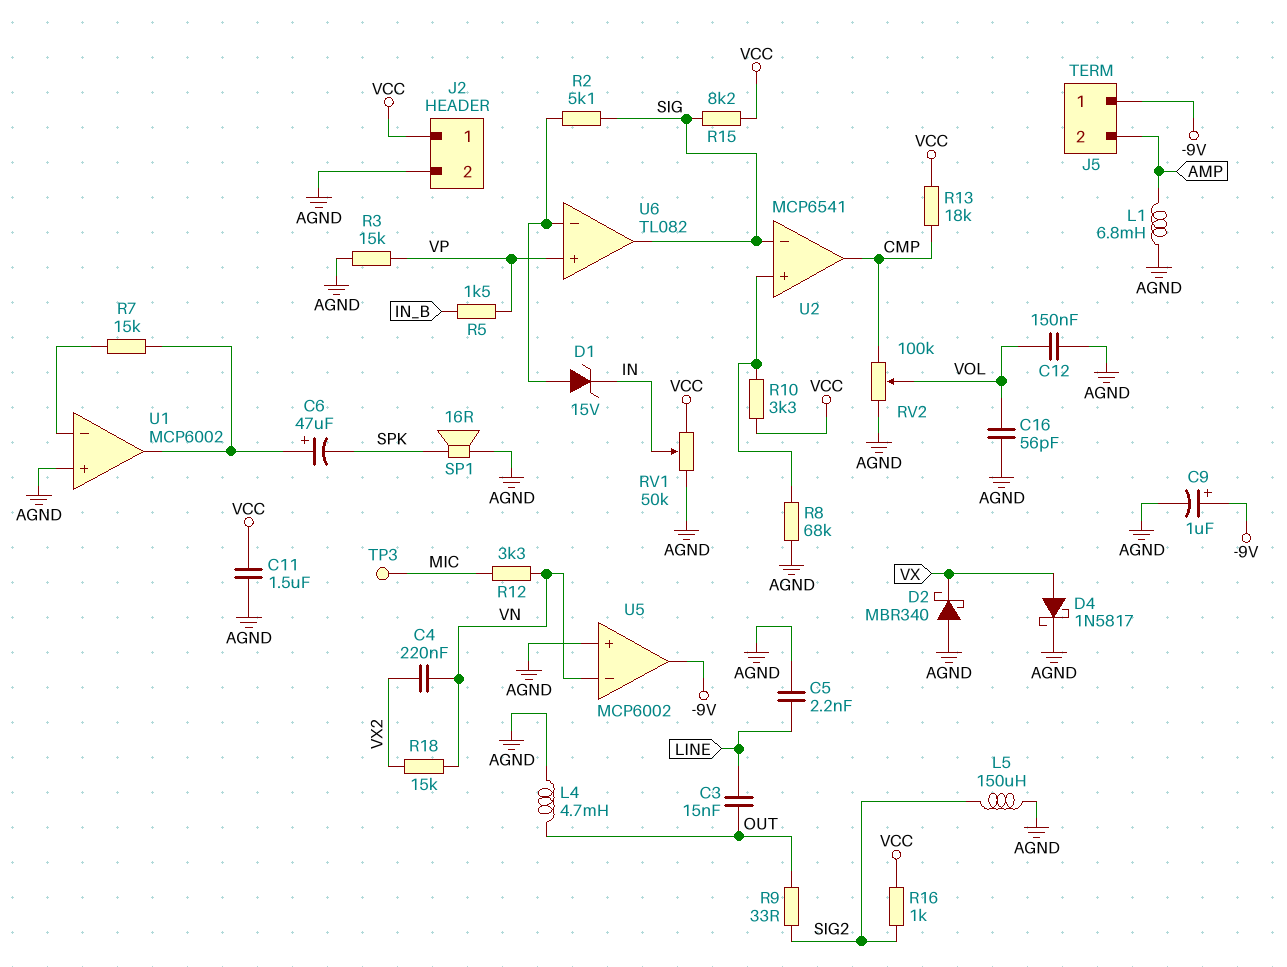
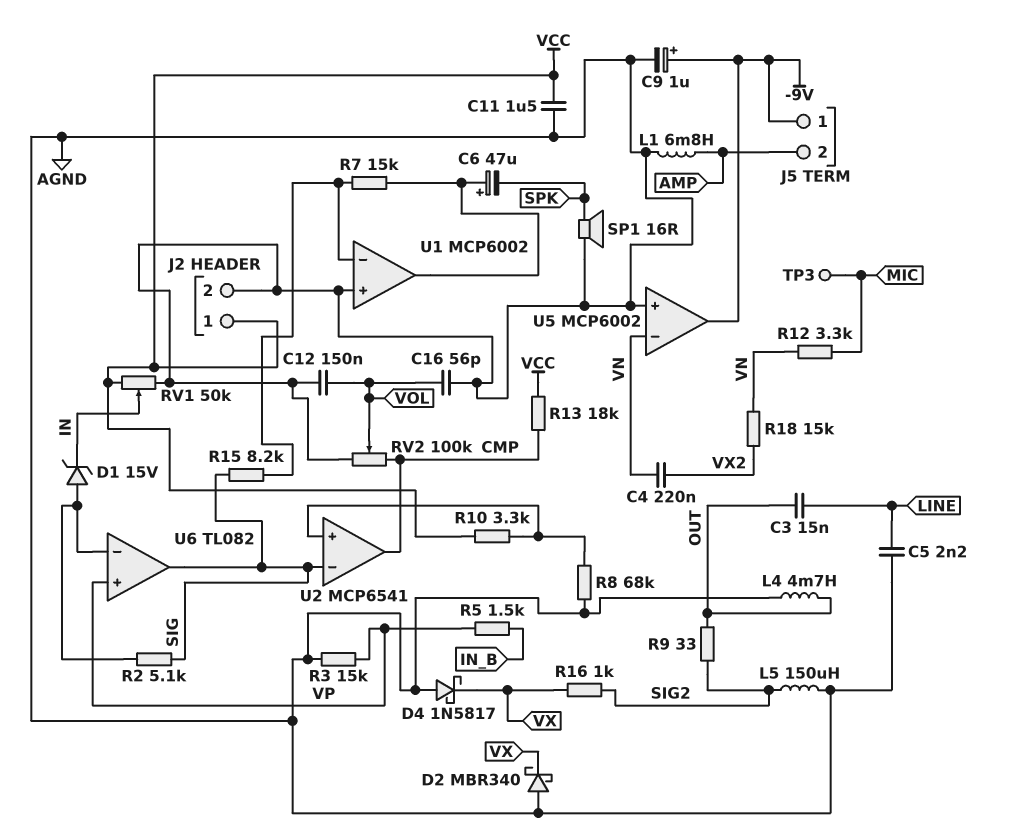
D4: schottky 1N5817 (A VX, K AGND) -> schottky 1N5817 (A AGND, K VX)
R15: 8.2k (SIG, VCC) -> 8.2k (SIG, U1/in-)
R16: 1k (SIG2, VCC) -> 1k (SIG2, VX)

